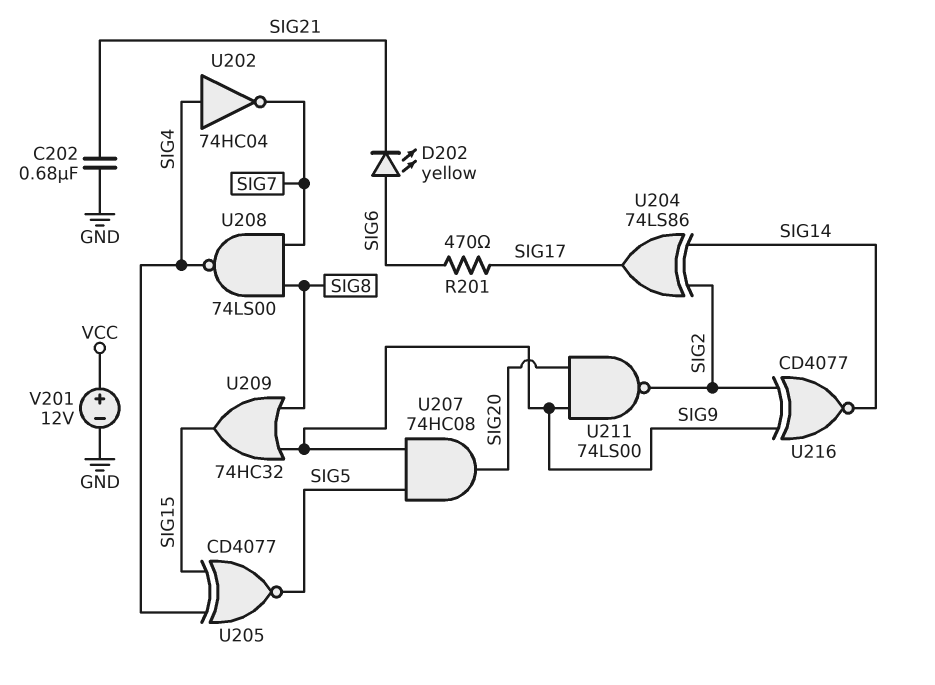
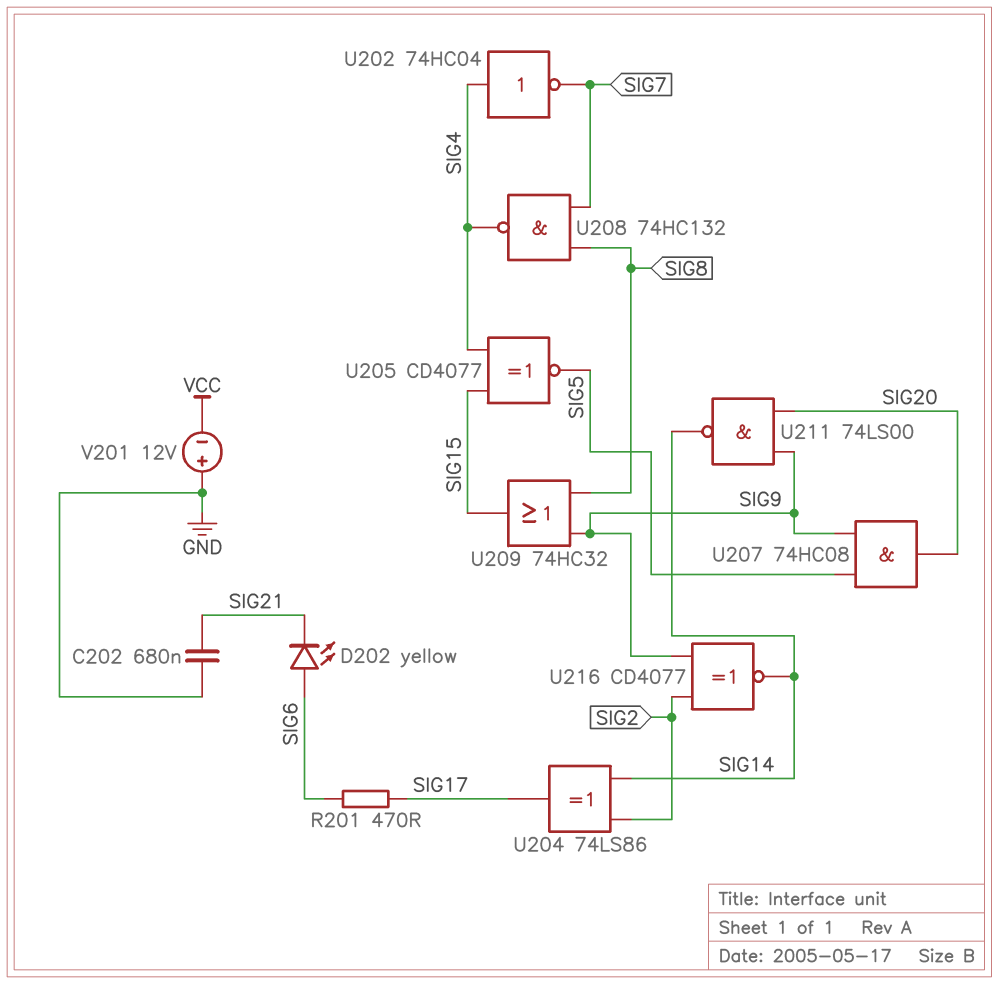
U208: NAND 74LS00 (in SIG7, in SIG8, out SIG4) -> NAND 74HC132 (in SIG7, in SIG8, out SIG4)
U211: NAND 74LS00 (in SIG9, in SIG20, out SIG2) -> NAND 74LS00 (in SIG9, in SIG20, out SIG14)
V201: 12V (plus VCC, minus GND) -> 12V (plus GND, minus VCC)

